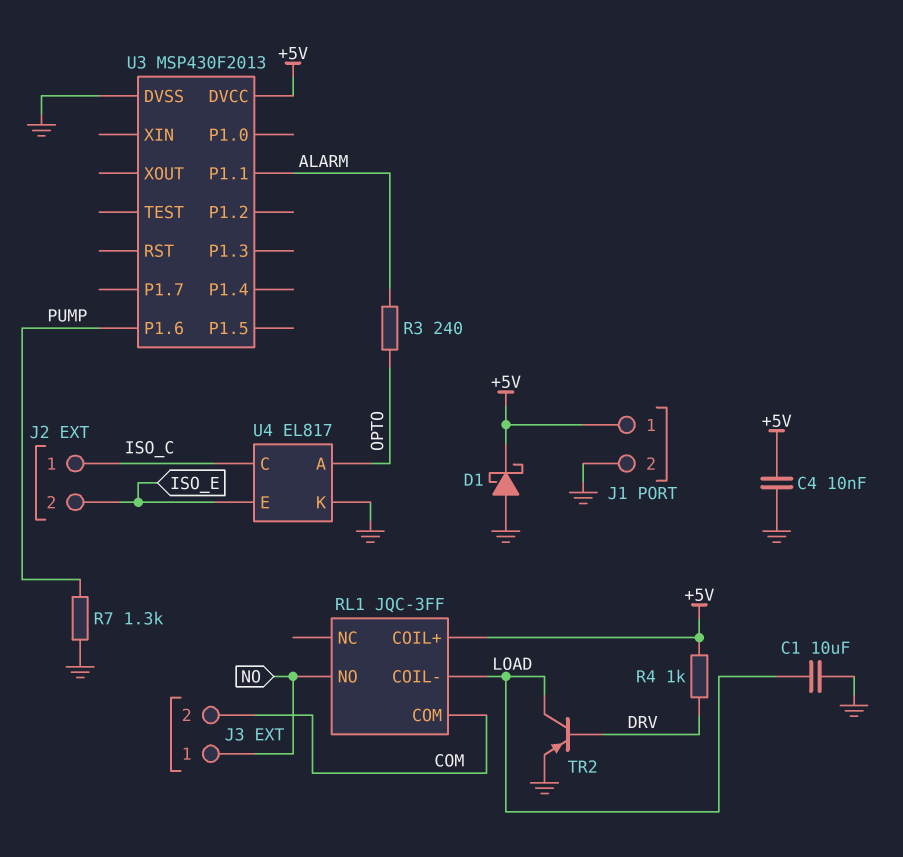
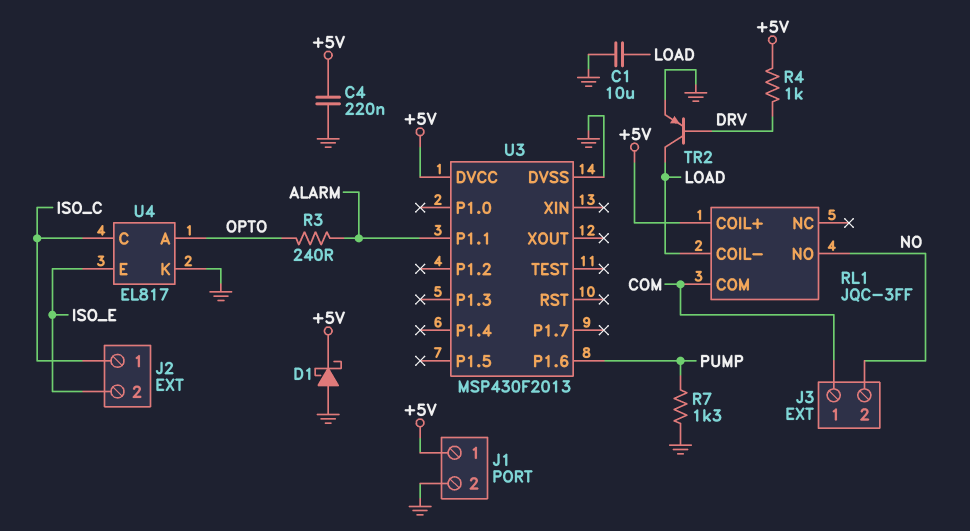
C4: 10nF (+5V, GND) -> 220nF (+5V, GND)
J3 pin 1: NO -> COM
J3 pin 2: COM -> NO

